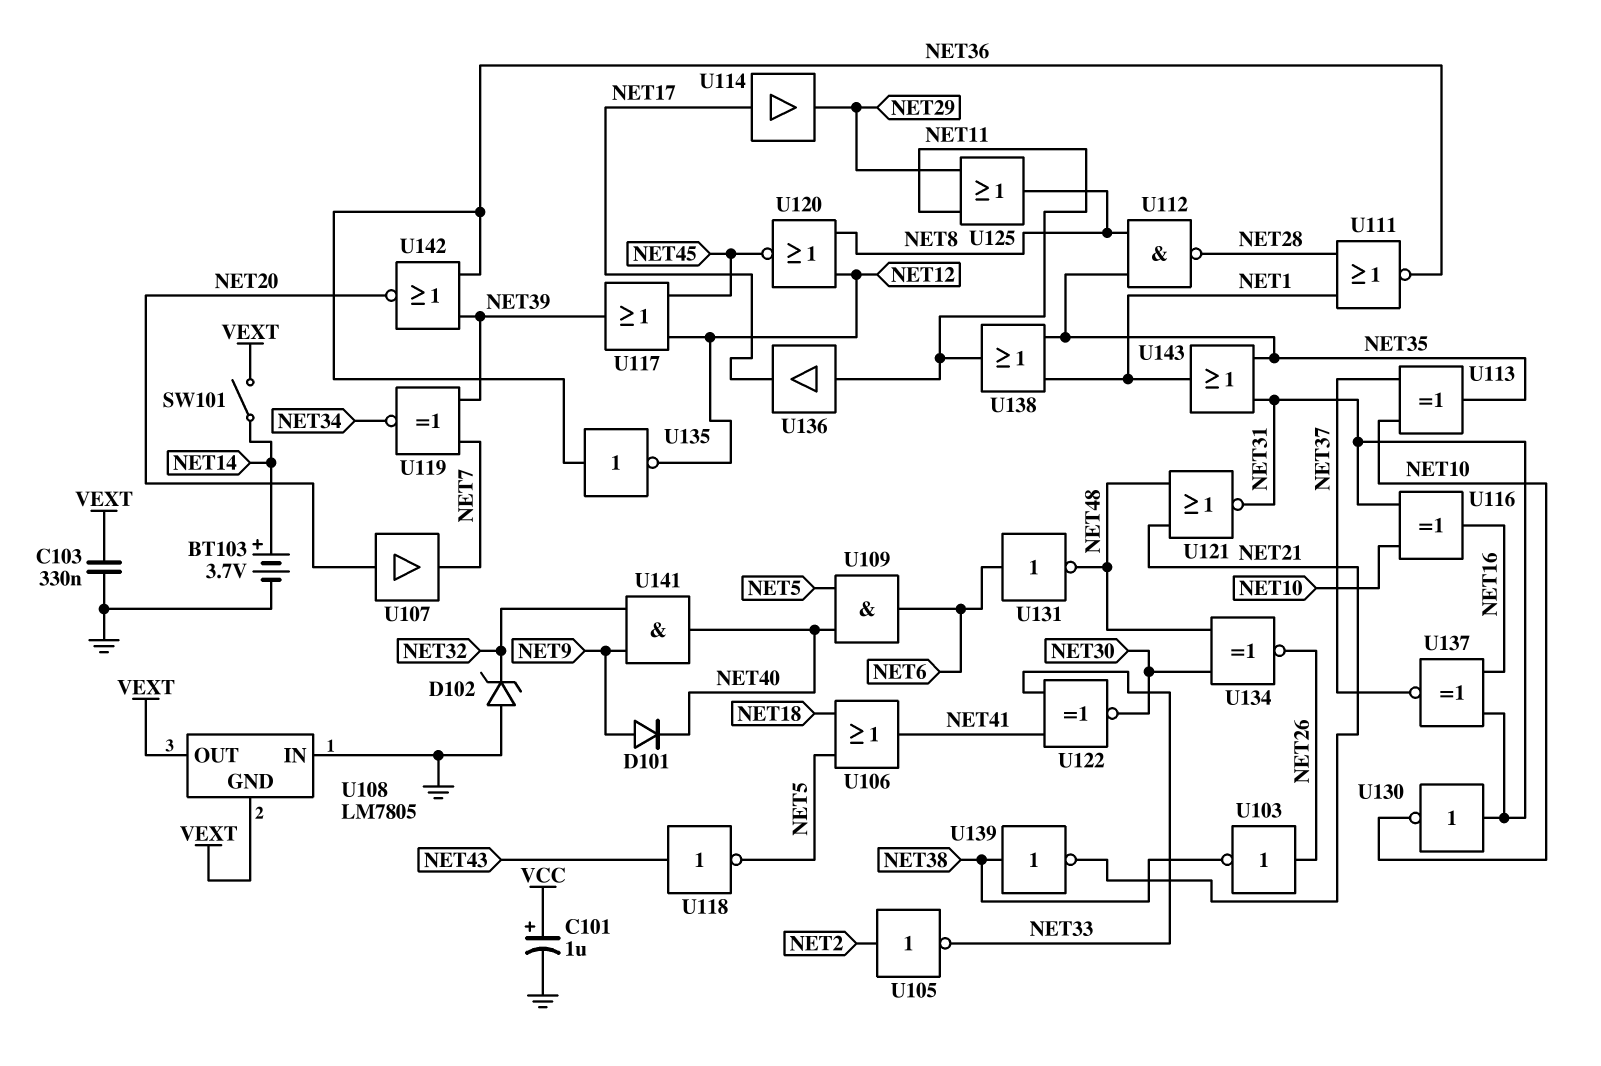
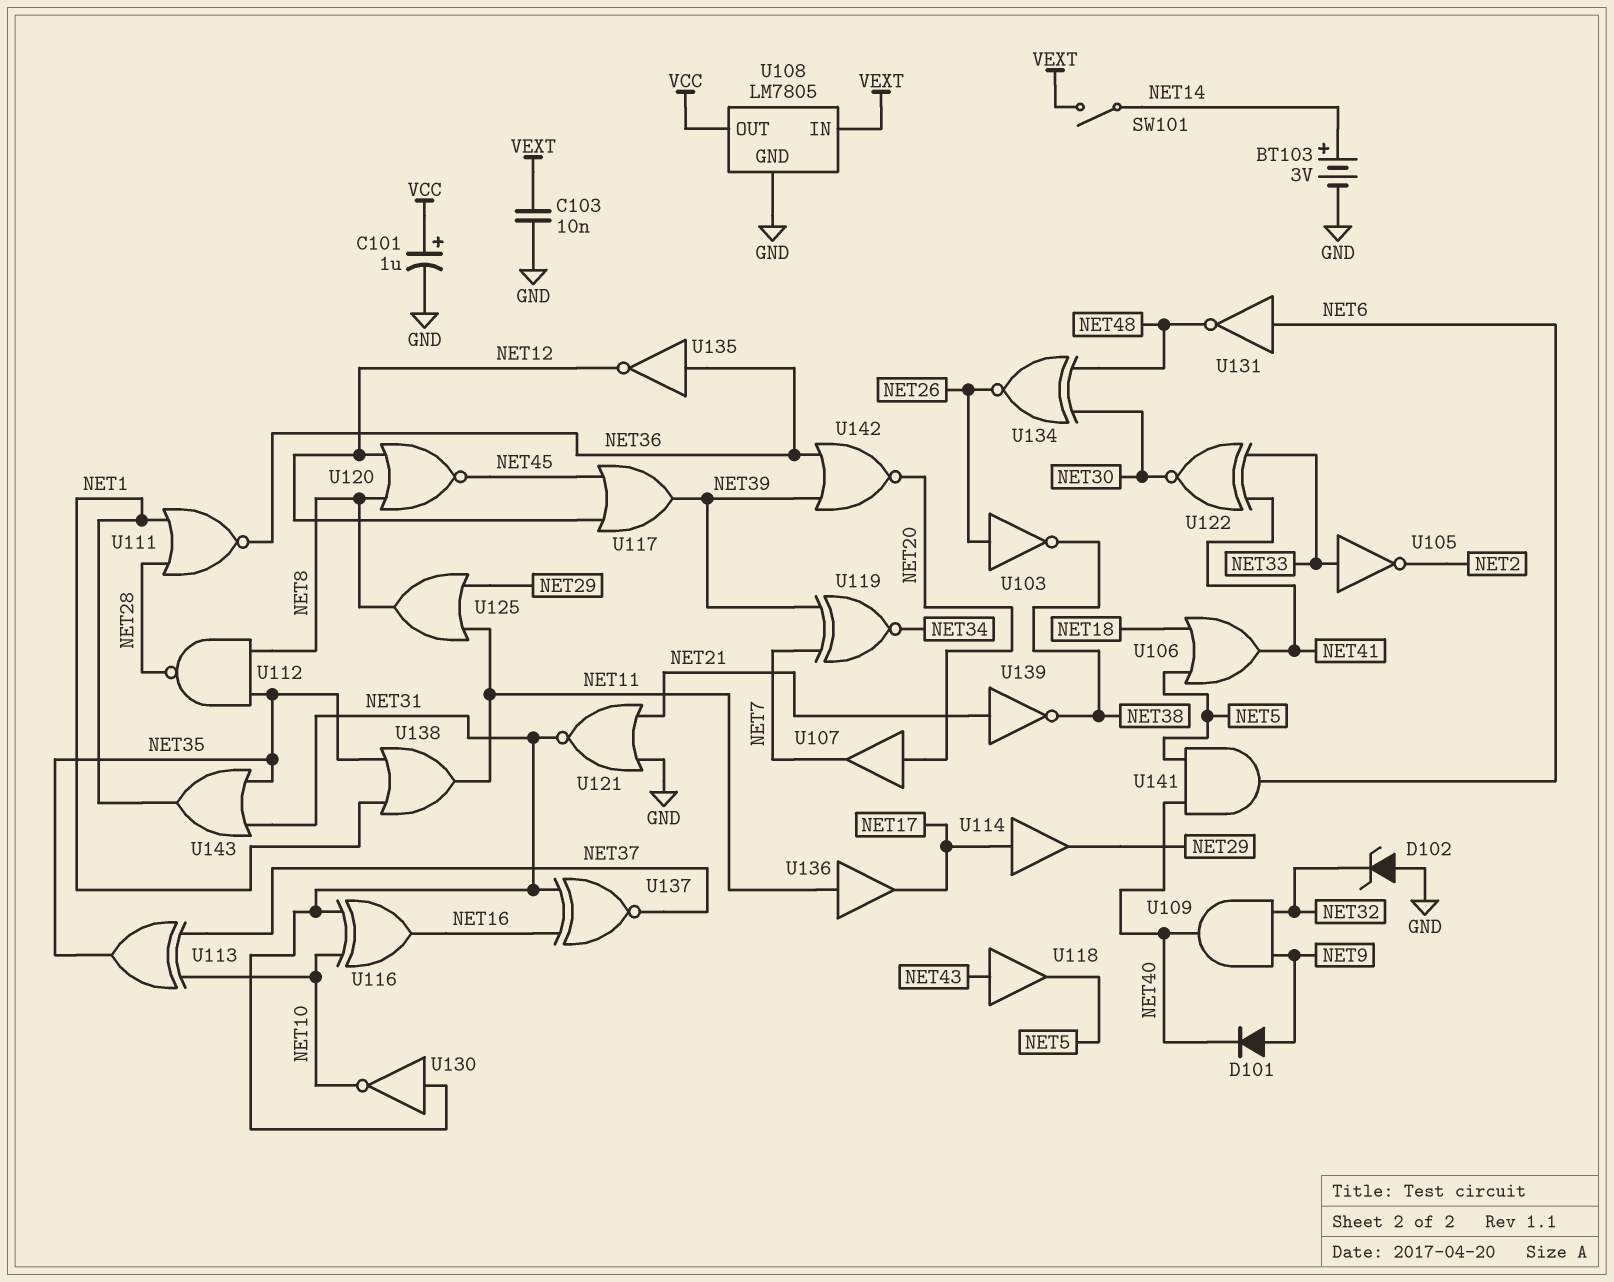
BT103: 3.7V (plus NET14, minus GND) -> 3V (plus NET14, minus GND)
C103: 330nF (GND, VEXT) -> 10nF (GND, VEXT)
U105: NOT (in NET2, out NET33) -> NOT (in NET33, out NET2)
U108 pin GND: VEXT -> GND
U108 pin IN: GND -> VEXT
U108 pin OUT: VEXT -> VCC
U109: AND (in NET5, in NET40, out NET6) -> AND (in NET9, in NET32, out NET40)
U118: NOT (in NET43, out NET5) -> buffer (in NET43, out NET5)
U121: NOR (in NET21, in NET48, out NET31) -> NOR (in GND, in NET21, out NET31)
U139: NOT (in NET38, out NET21) -> NOT (in NET21, out NET38)
U141: AND (in NET9, in NET32, out NET40) -> AND (in NET5, in NET40, out NET6)

